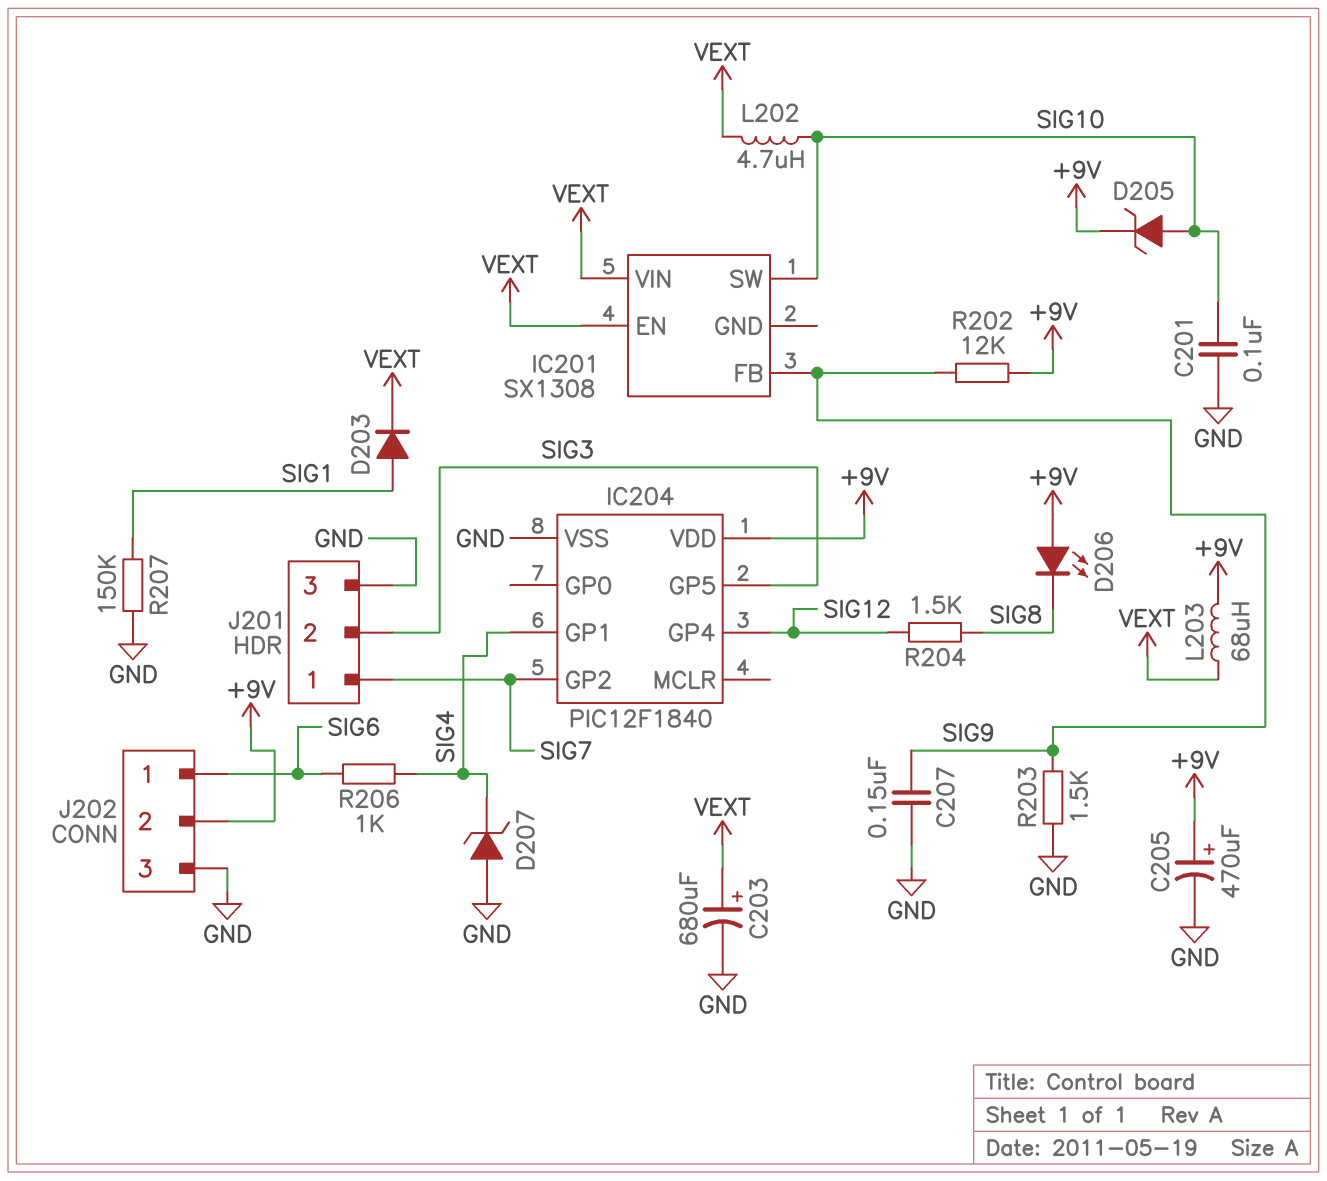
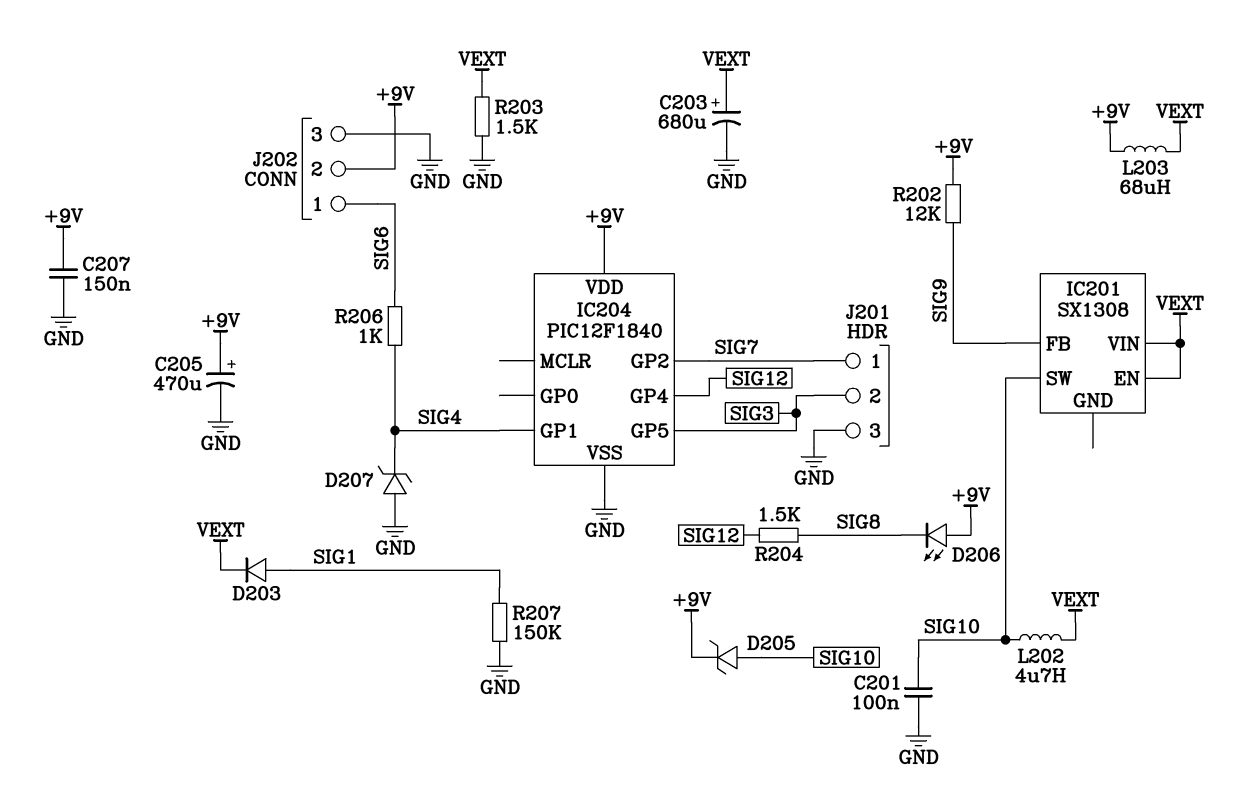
C207: 150nF (GND, SIG9) -> 150nF (+9V, GND)
R203: 1.5k (GND, SIG9) -> 1.5k (GND, VEXT)

